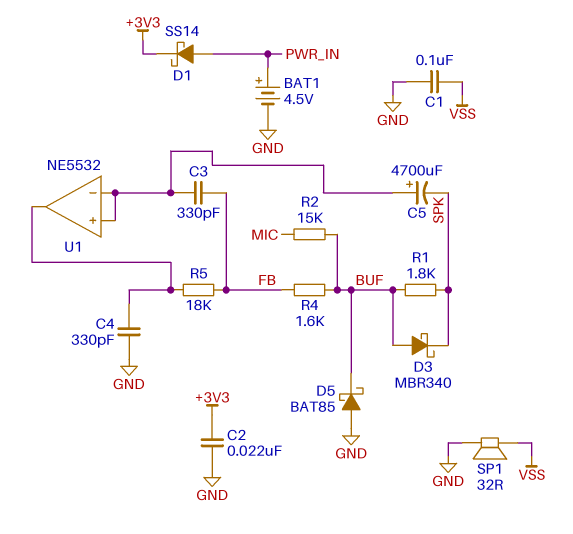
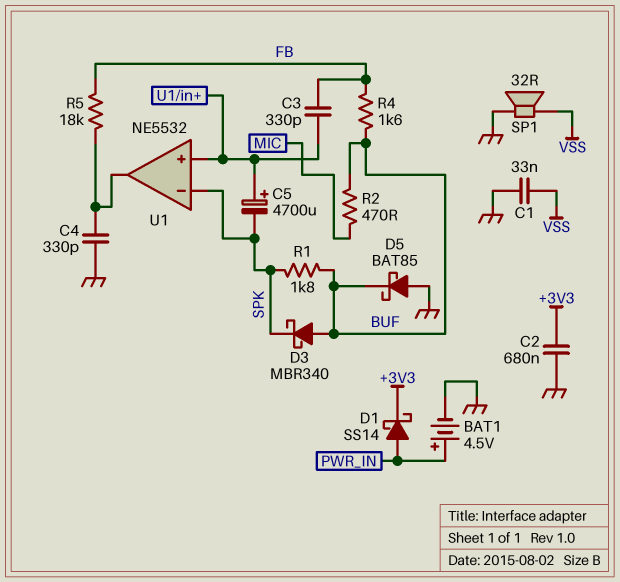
C1: 100nF (GND, VSS) -> 33nF (GND, VSS)
C2: 22nF (+3V3, GND) -> 680nF (+3V3, GND)
R2: 15k (BUF, MIC) -> 470 (BUF, MIC)
U1 pin in-: U1/in+ -> SPK

